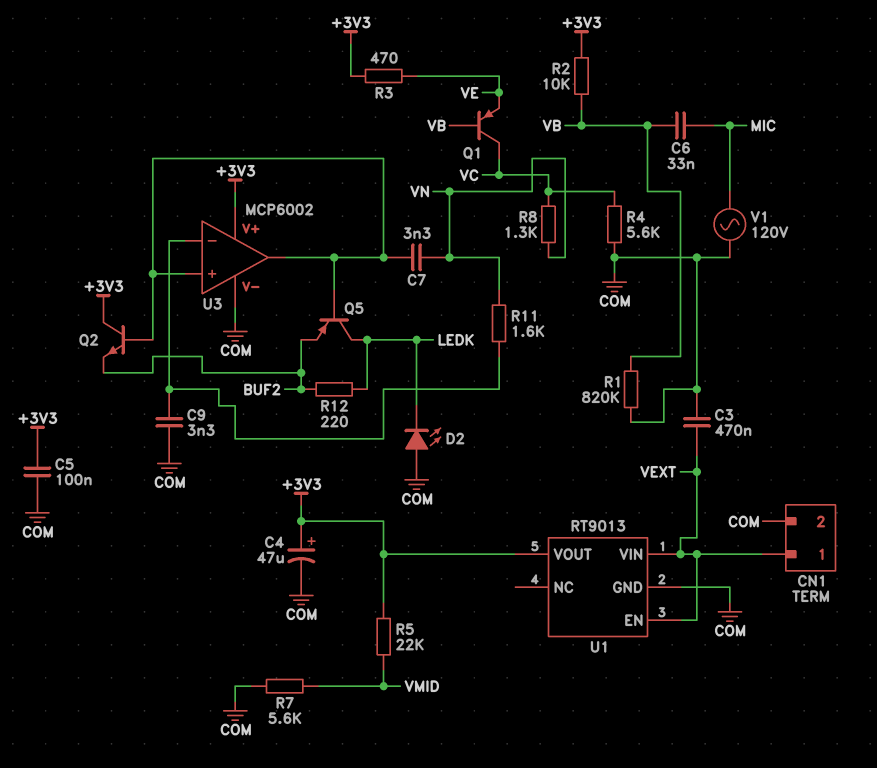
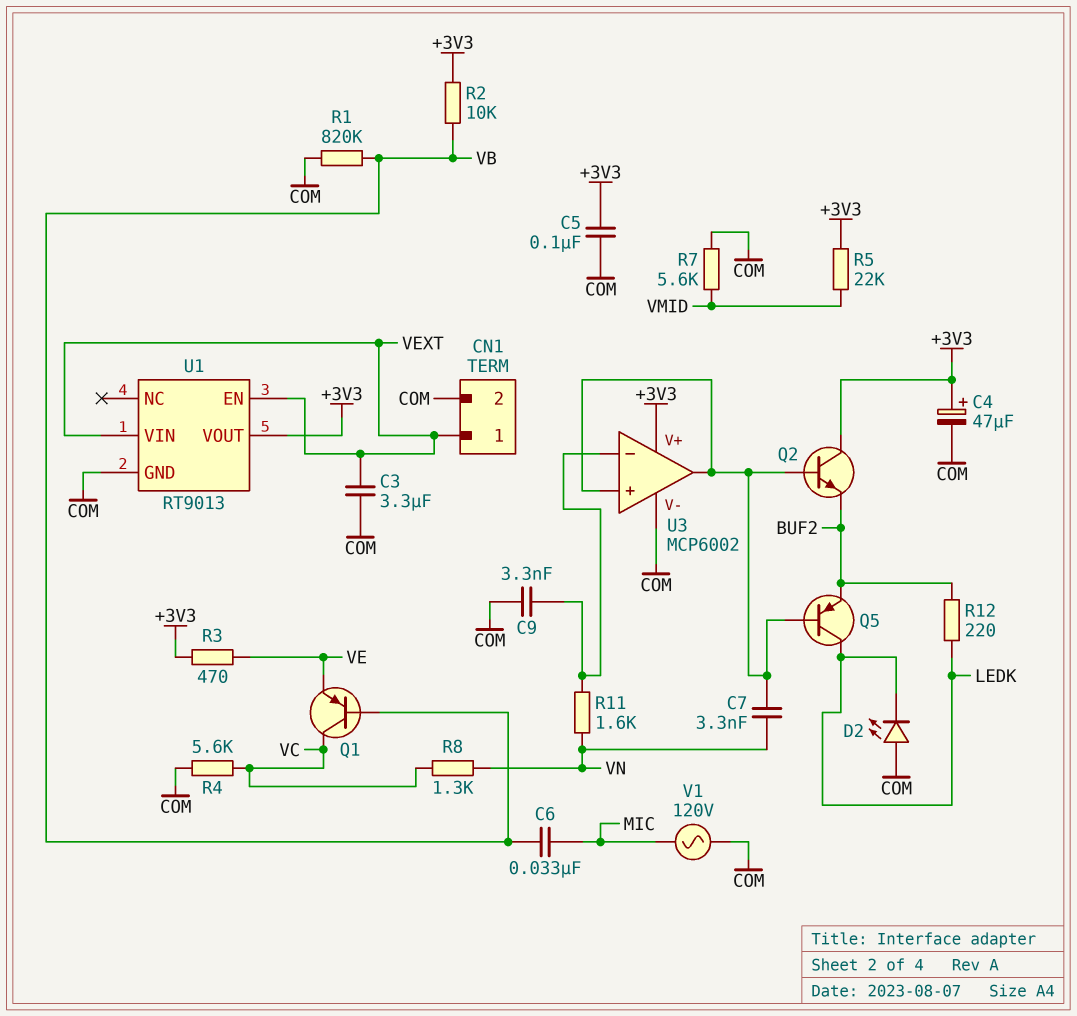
C3: 470nF (COM, VEXT) -> 3.3uF (COM, VEXT)

